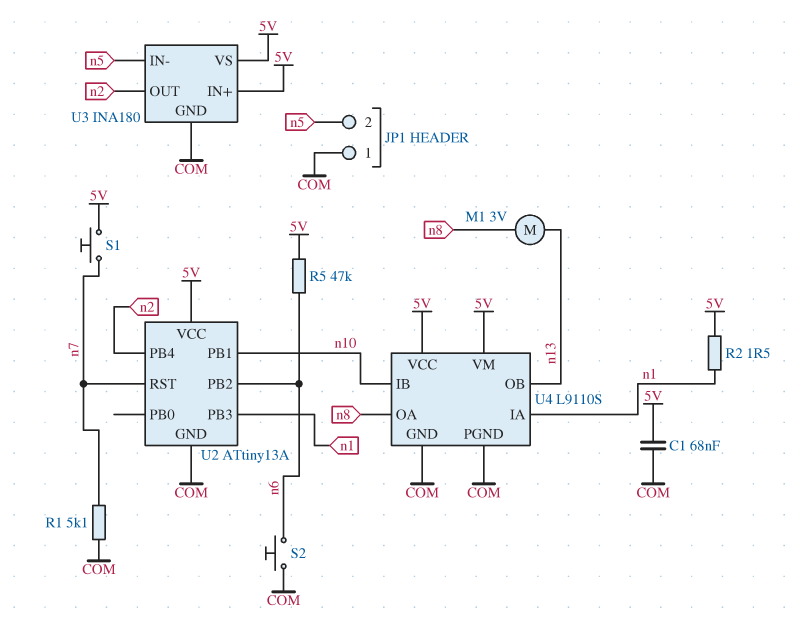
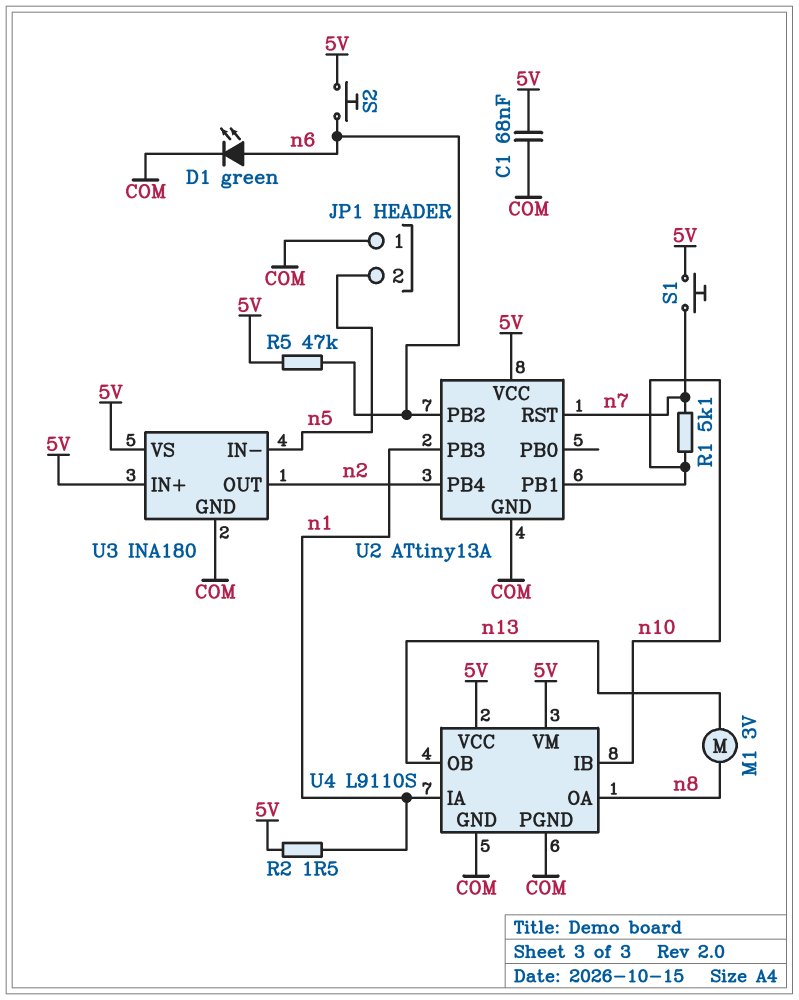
D1: none -> LED green (A n6, K COM)
R1: 5.1k (COM, n7) -> 5.1k (n7, n10)
S2: button (COM, n6) -> button (5V, n6)

